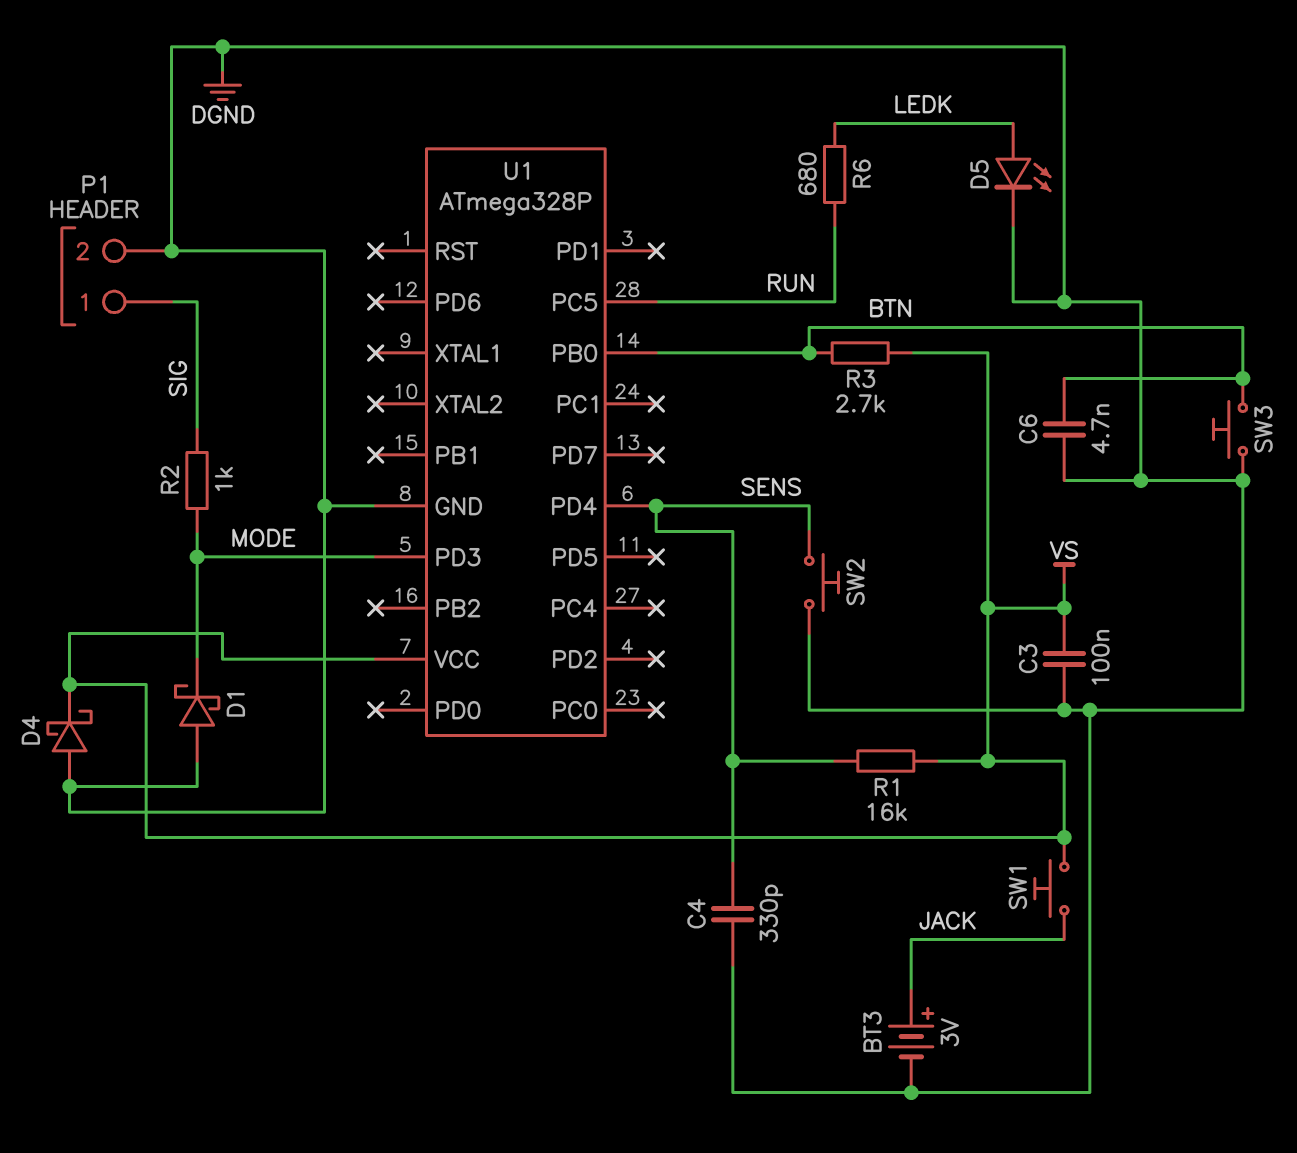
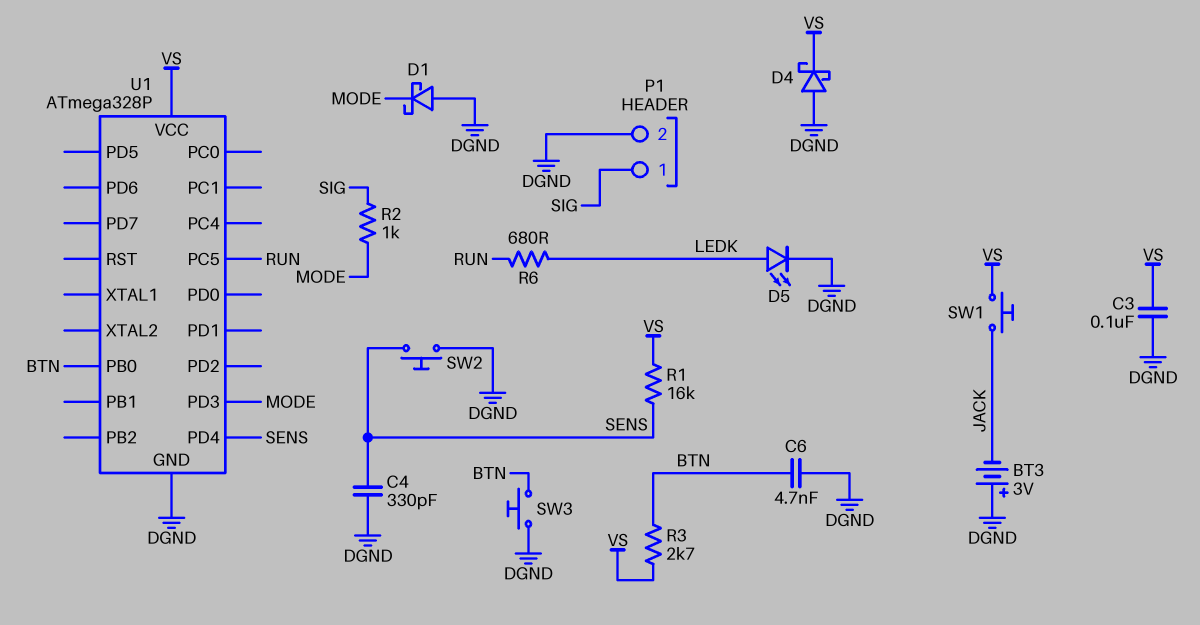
BT3: 3V (plus JACK, minus DGND) -> 3V (plus DGND, minus JACK)

